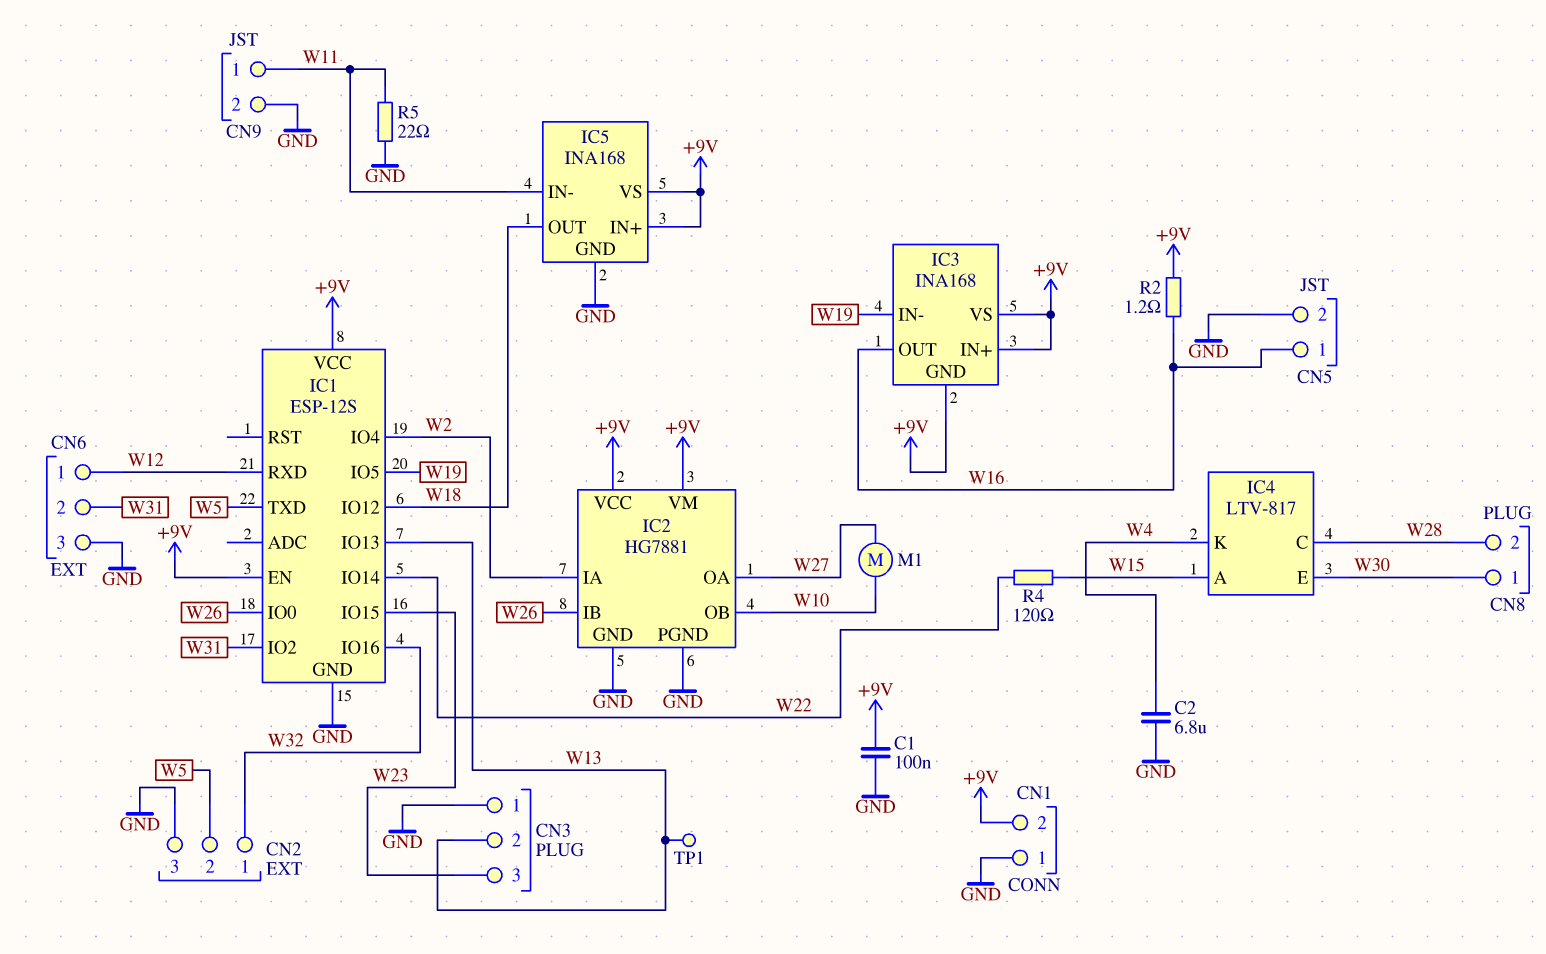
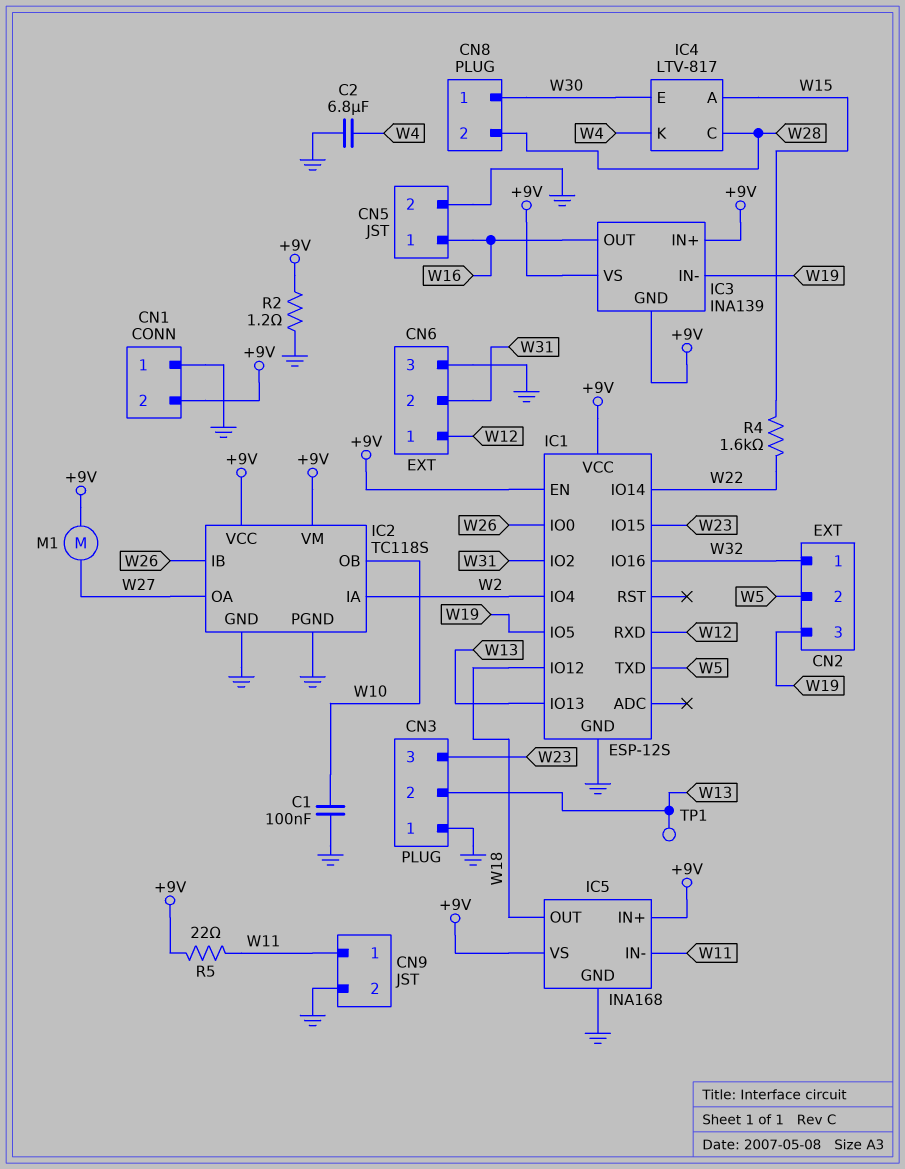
C1: 100nF (+9V, GND) -> 100nF (GND, W10)
CN2 pin 3: GND -> W19
IC2: HG7881 -> TC118S
IC3: INA168 -> INA139
M1: motor (W10, W27) -> motor (+9V, W27)
R2: 1.2 (+9V, W16) -> 1.2 (+9V, GND)
R4: 120 (W15, W22) -> 1.6k (W15, W22)
R5: 22 (GND, W11) -> 22 (+9V, W11)

